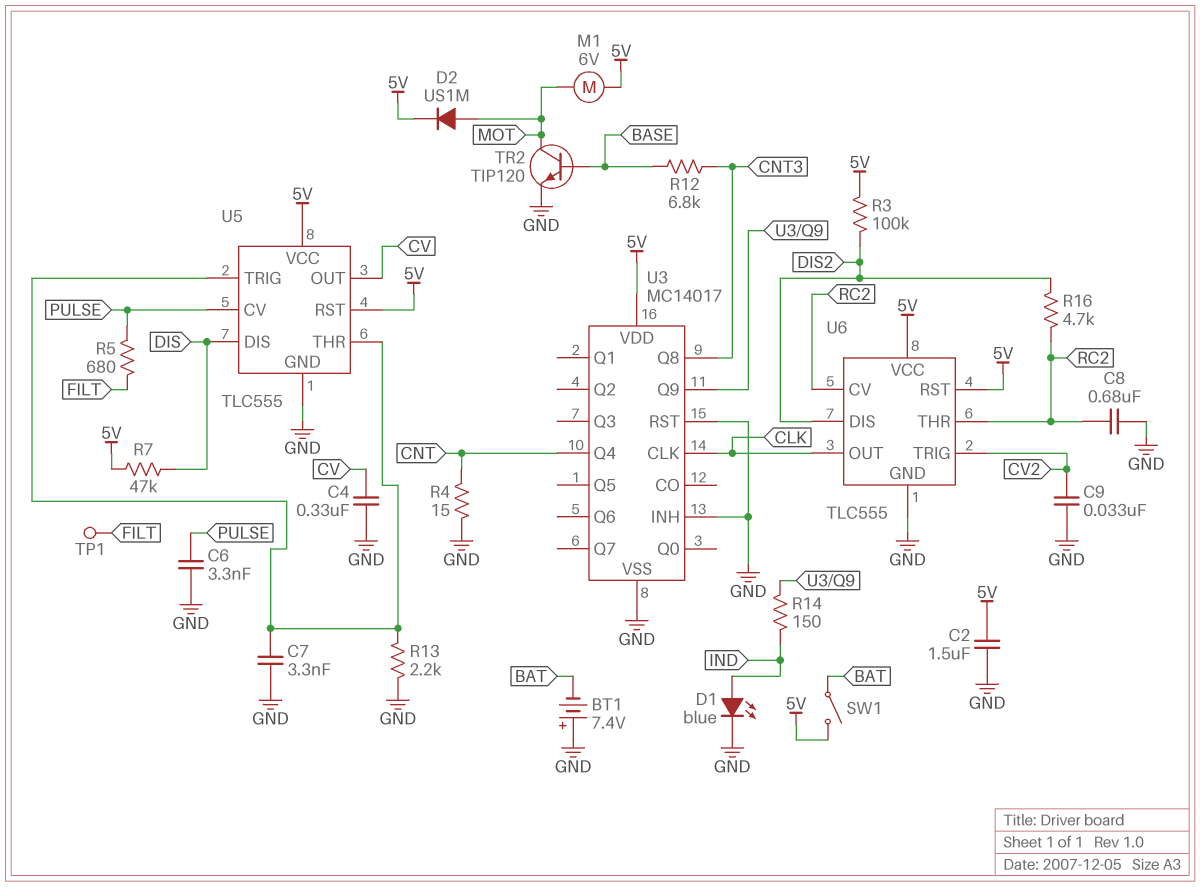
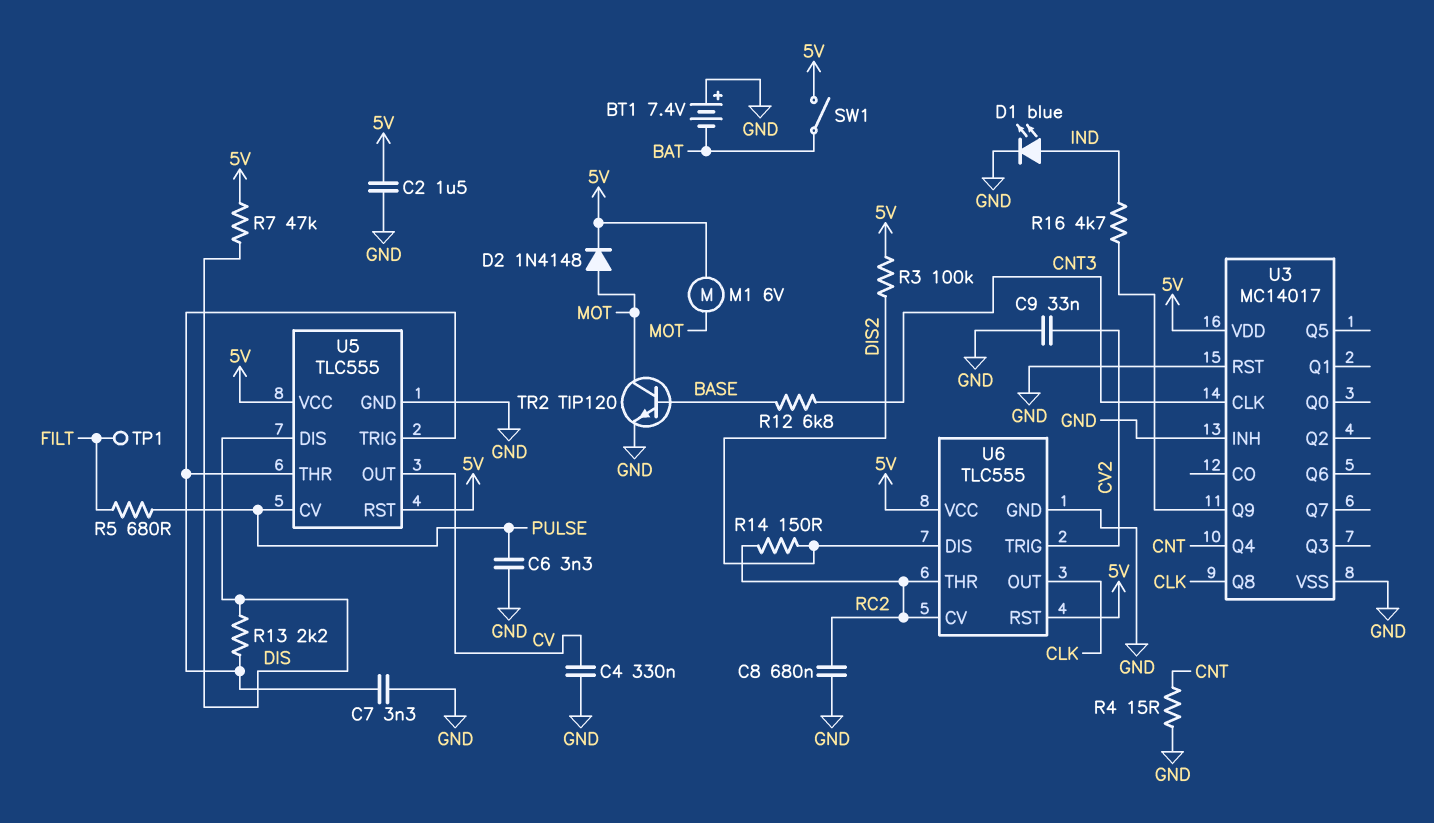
D2: diode US1M (A MOT, K 5V) -> diode 1N4148 (A MOT, K 5V)
R13: 2.2k (GND, U5/THR) -> 2.2k (DIS, U5/THR)
R14: 150 (IND, U3/Q9) -> 150 (DIS2, RC2)
R16: 4.7k (DIS2, RC2) -> 4.7k (IND, U3/Q9)
U3 pin CLK: CLK -> CNT3
U3 pin Q8: CNT3 -> CLK

